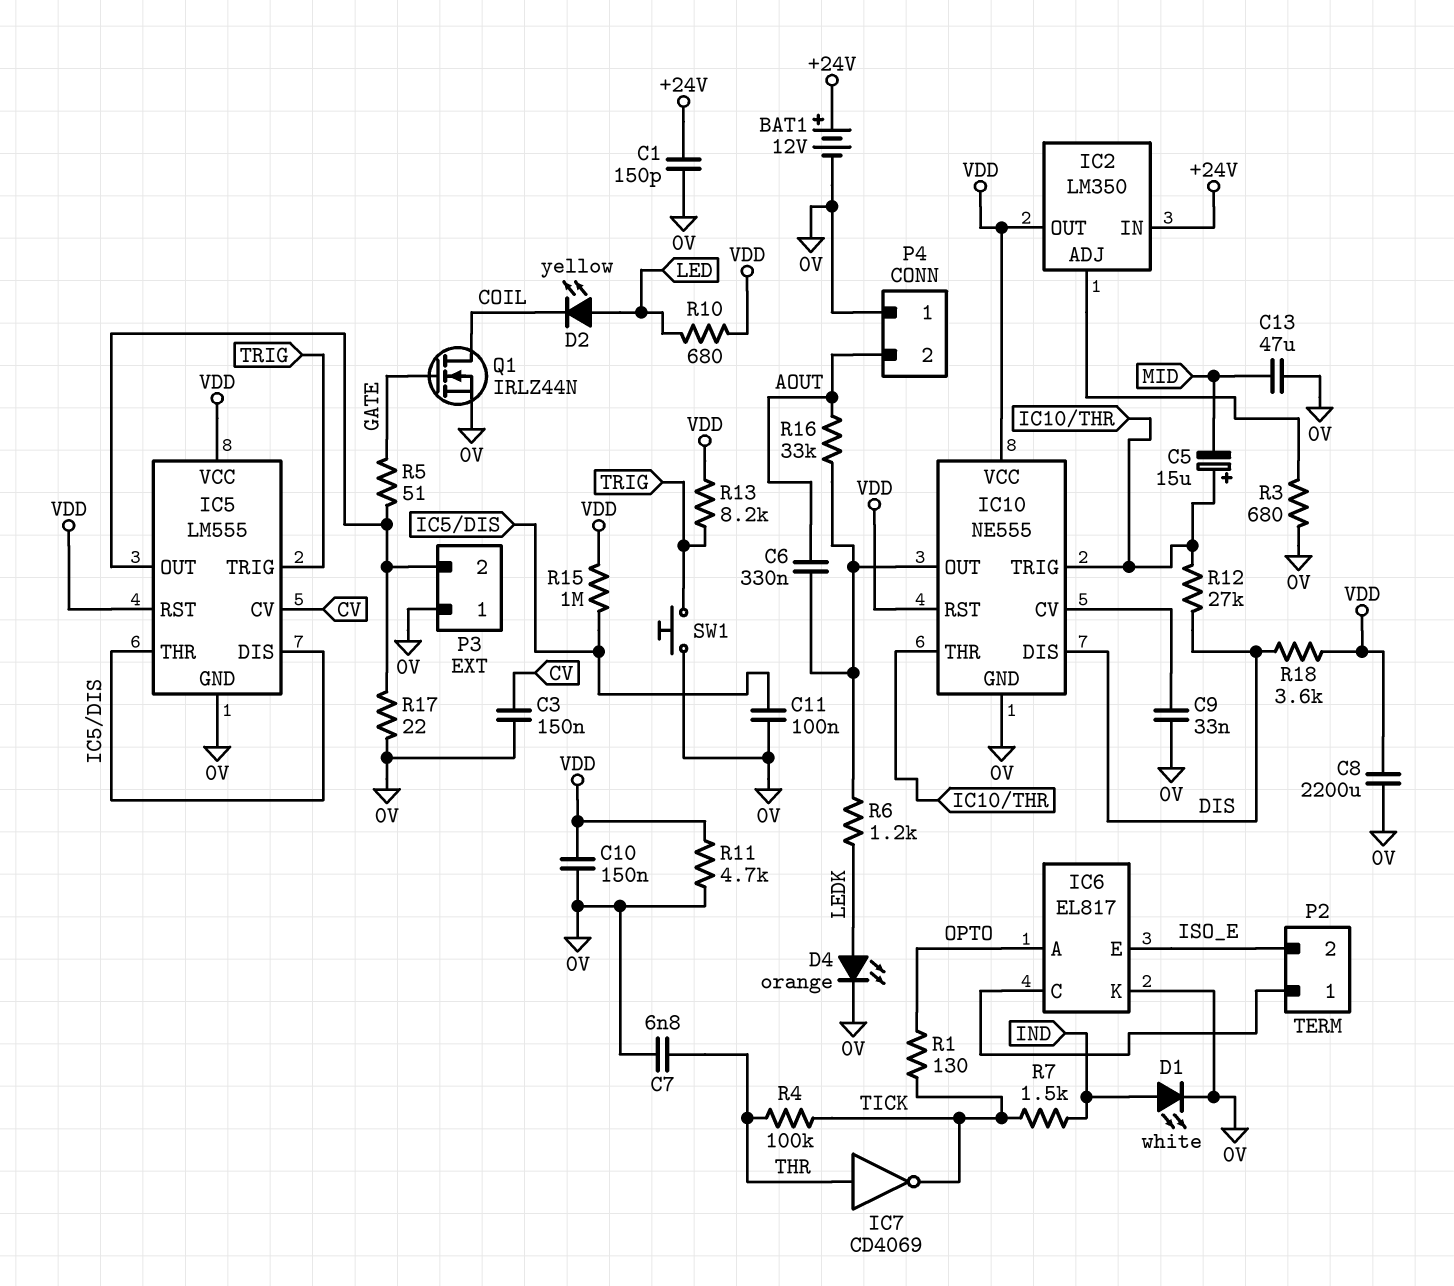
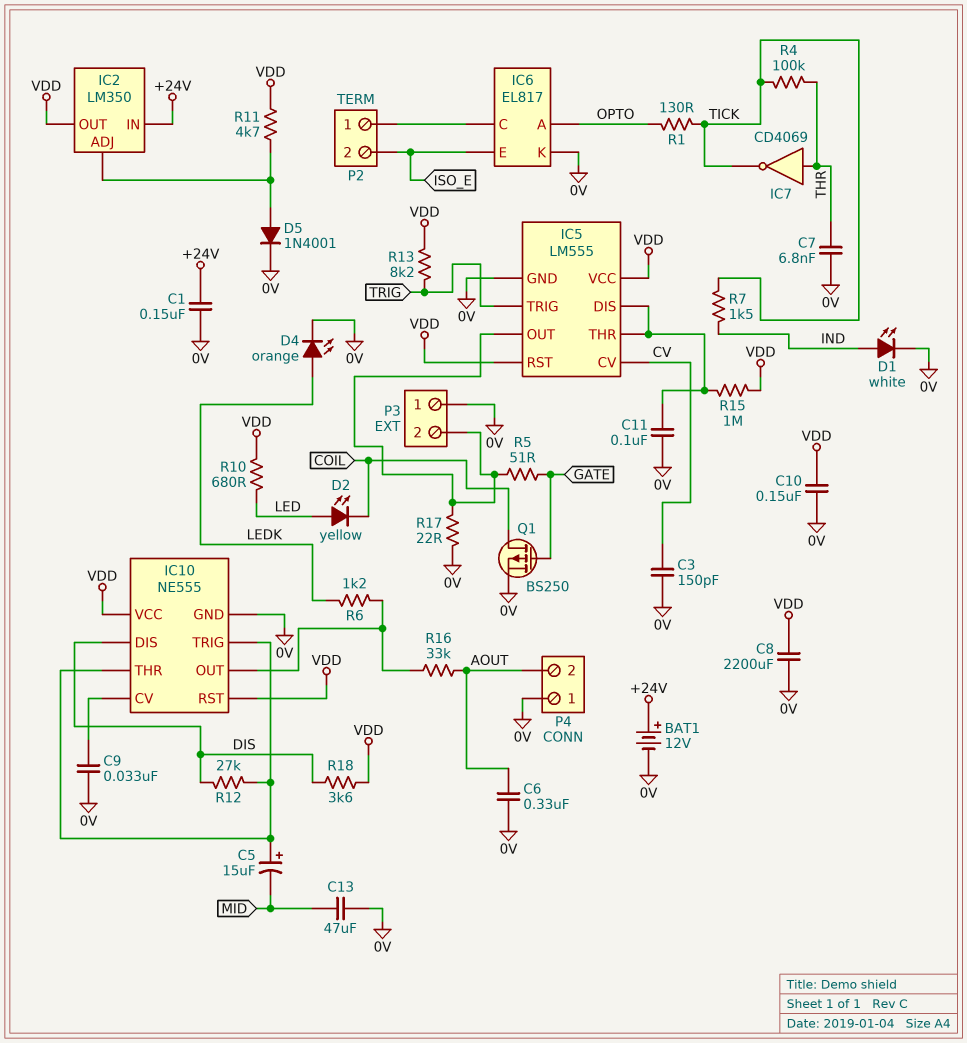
C1: 150pF (+24V, 0V) -> 150nF (+24V, 0V)
C3: 150nF (0V, CV) -> 150pF (0V, CV)
C6: 330nF (AOUT, IC10/OUT) -> 330nF (0V, AOUT)
D5: none -> diode 1N4001 (A IC2/ADJ, K 0V)
Q1: NMOS IRLZ44N (G GATE, D COIL, S 0V) -> PMOS BS250 (G GATE, D COIL, S 0V)
R3: 680 (0V, IC2/ADJ) -> none
R11: 4.7k (0V, VDD) -> 4.7k (IC2/ADJ, VDD)
SW1: button (0V, TRIG) -> none

